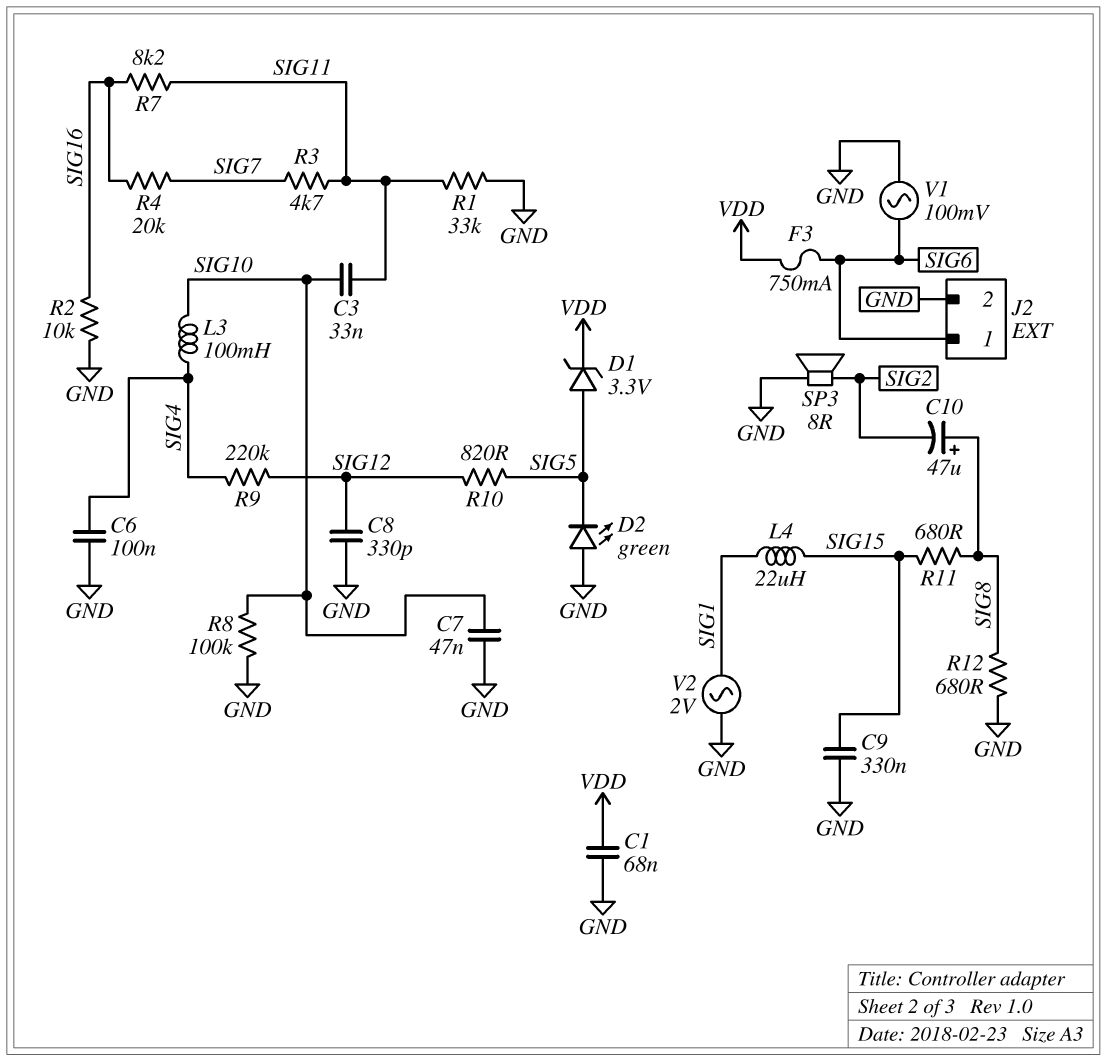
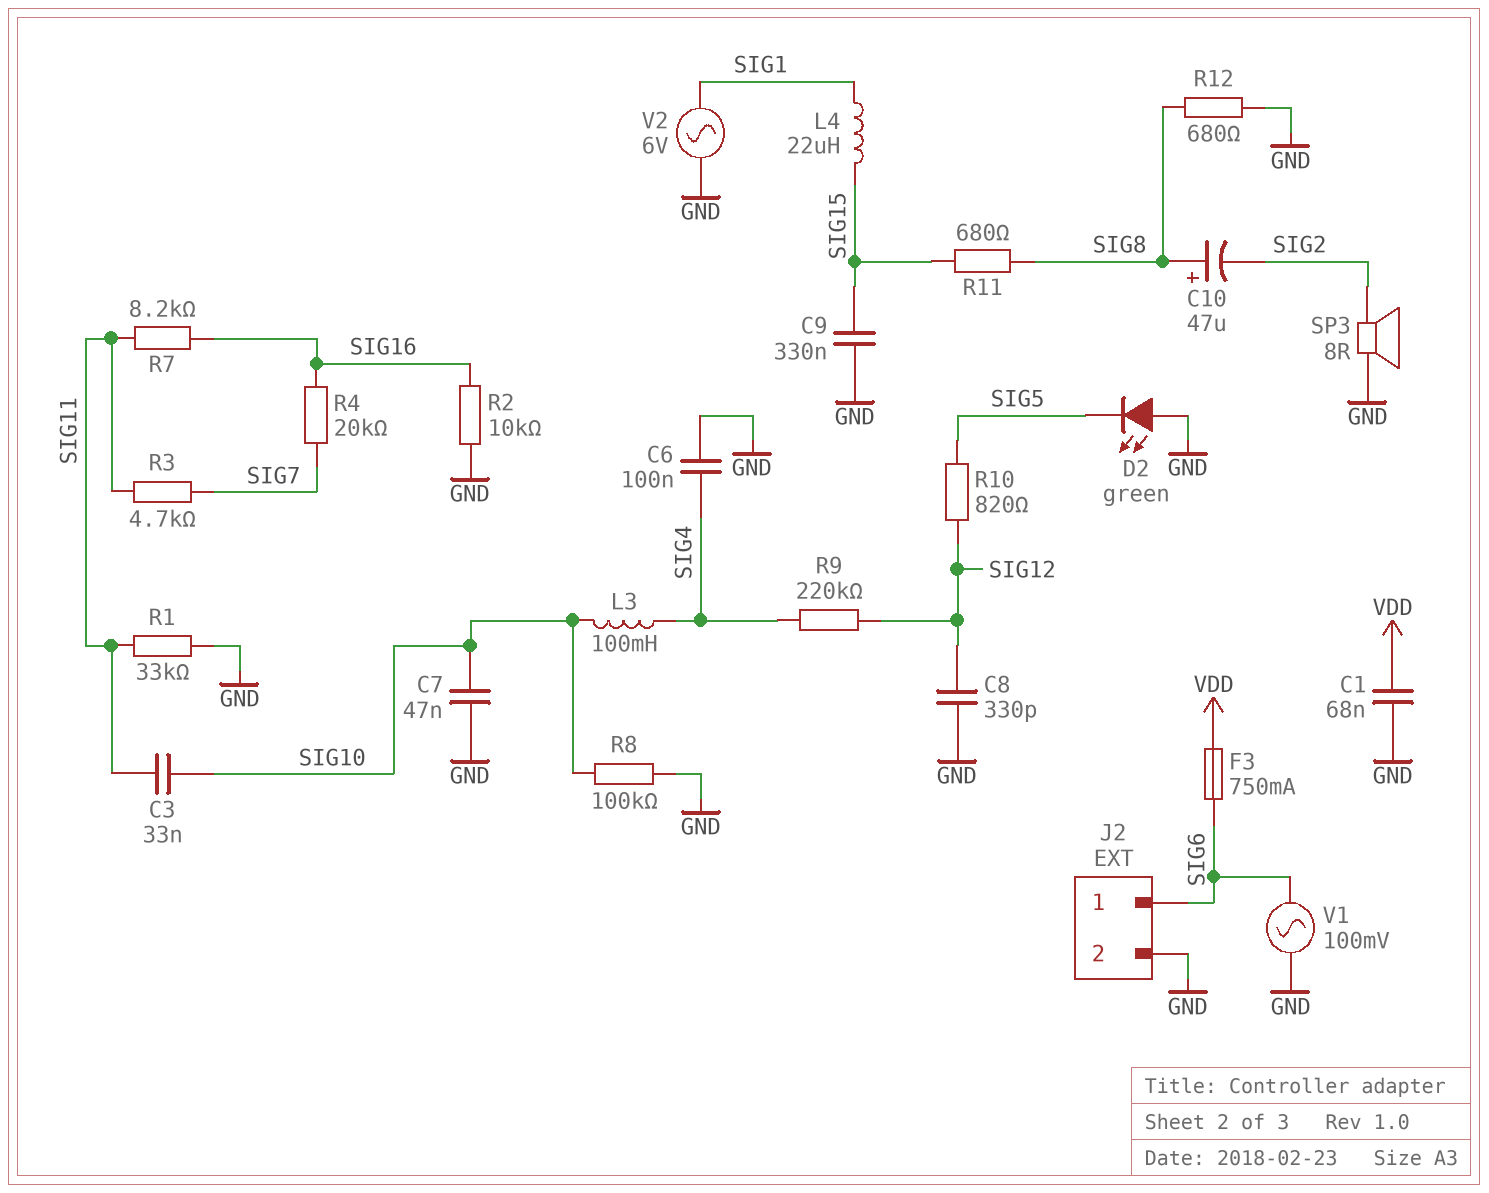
D1: zener 3.3V (A SIG5, K VDD) -> none
V2: AC 2V (GND, SIG1) -> AC 6V (GND, SIG1)

